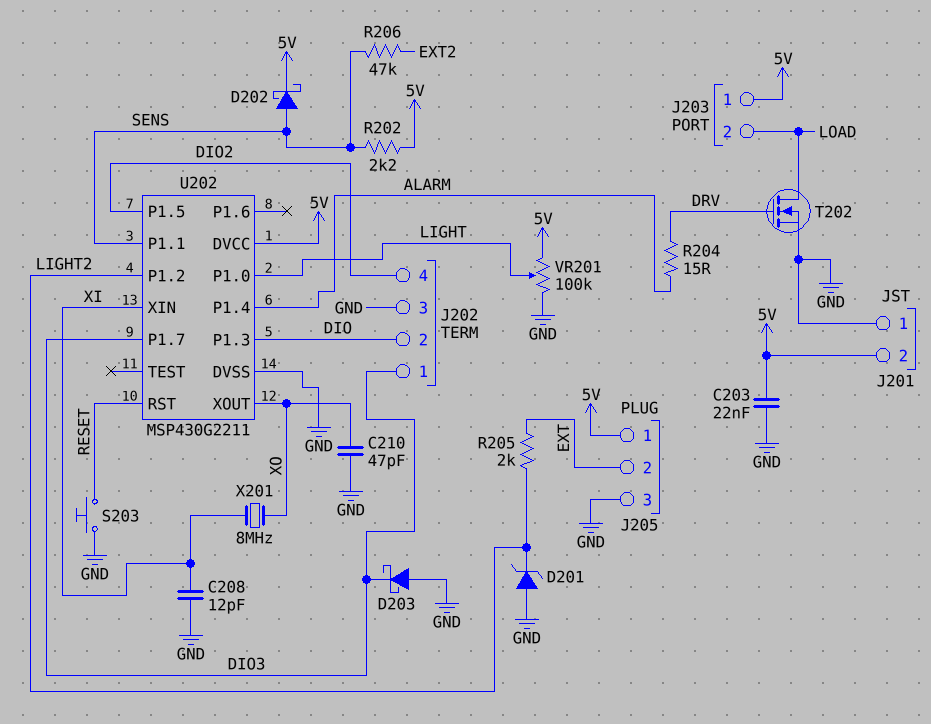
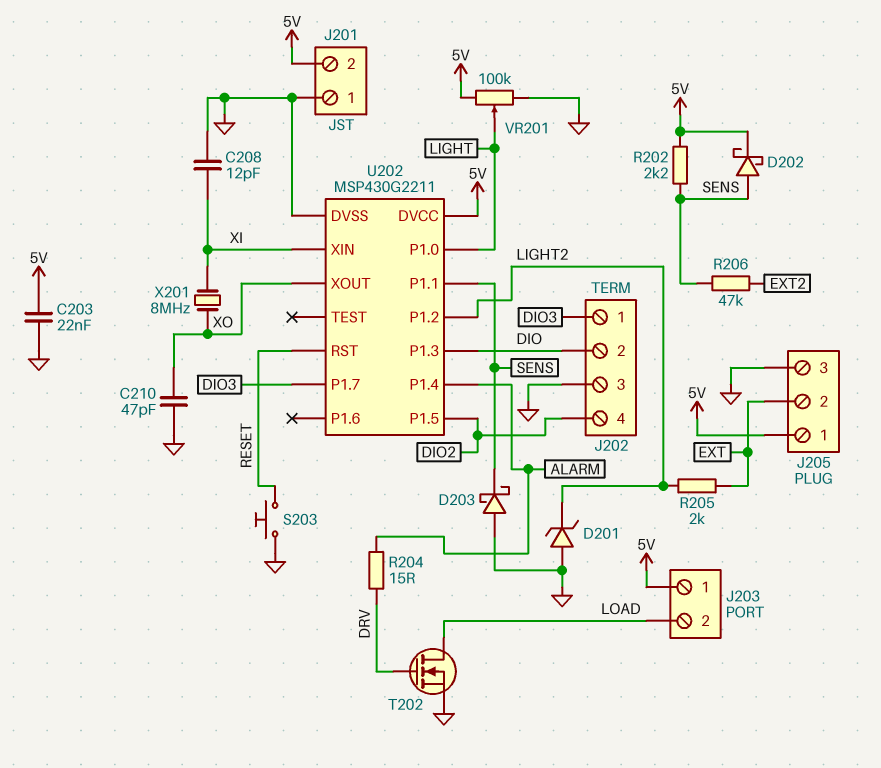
D203: schottky (A GND, K DIO3) -> schottky (A GND, K SENS)

